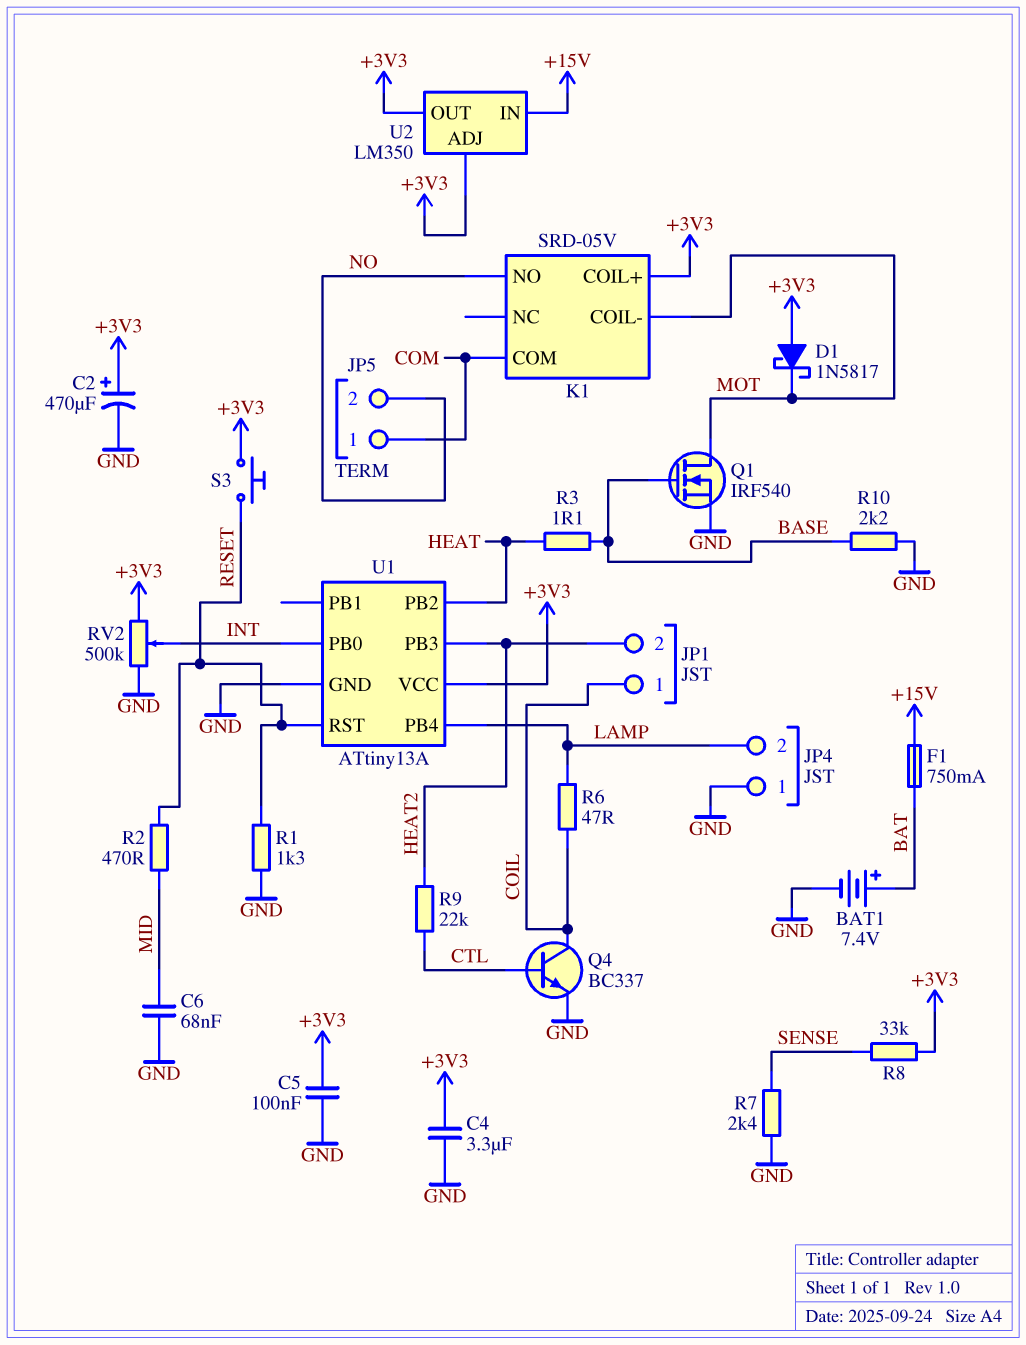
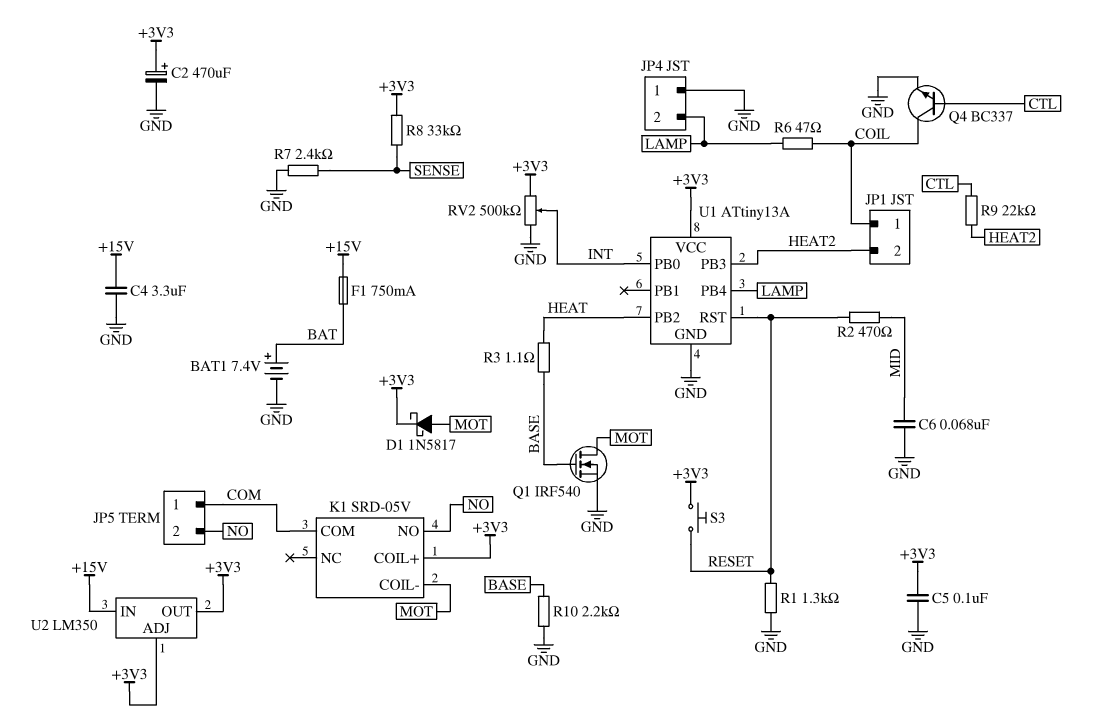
C4: 3.3uF (+3V3, GND) -> 3.3uF (+15V, GND)
D1: schottky 1N5817 (A +3V3, K MOT) -> schottky 1N5817 (A MOT, K +3V3)

